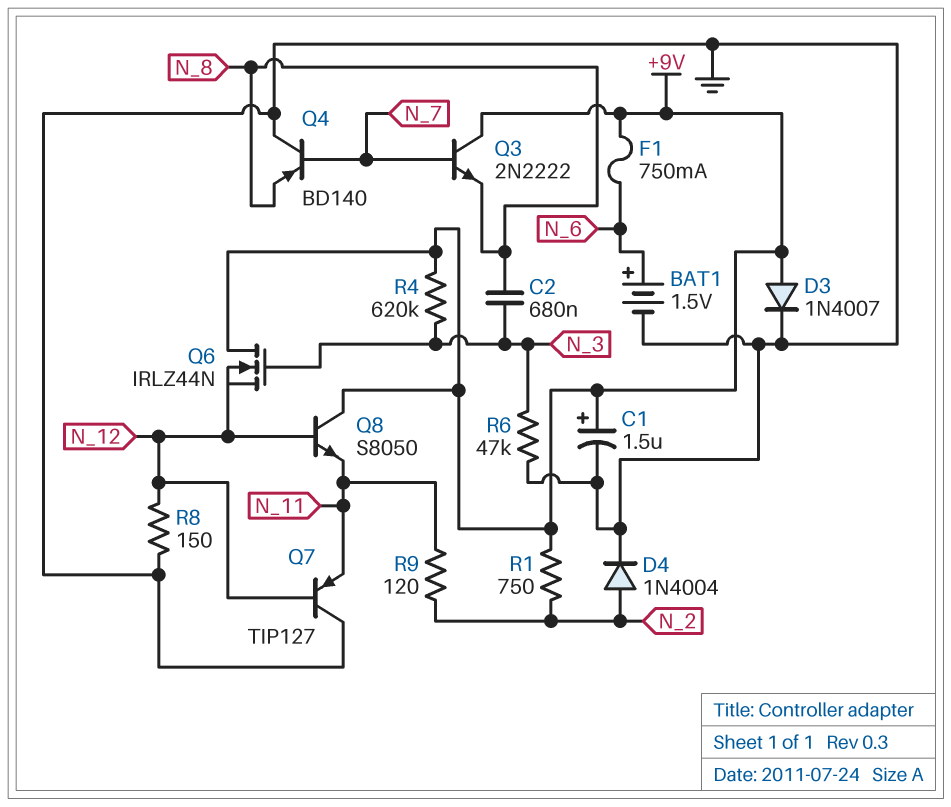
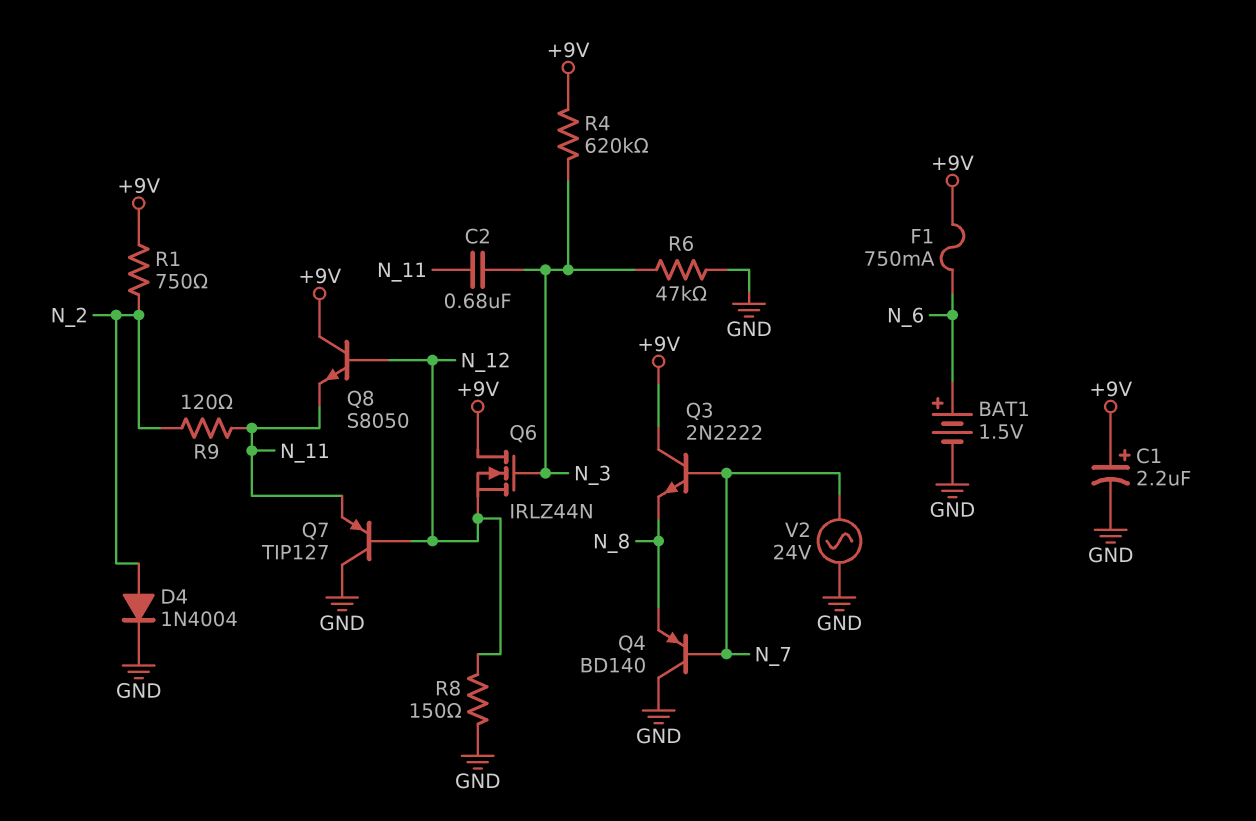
C1: 1.5uF (plus +9V, minus GND) -> 2.2uF (plus +9V, minus GND)
C2: 680nF (N_3, N_8) -> 680nF (N_3, N_11)
D3: diode 1N4007 (A +9V, K GND) -> none
V2: none -> AC 24V (GND, N_7)

